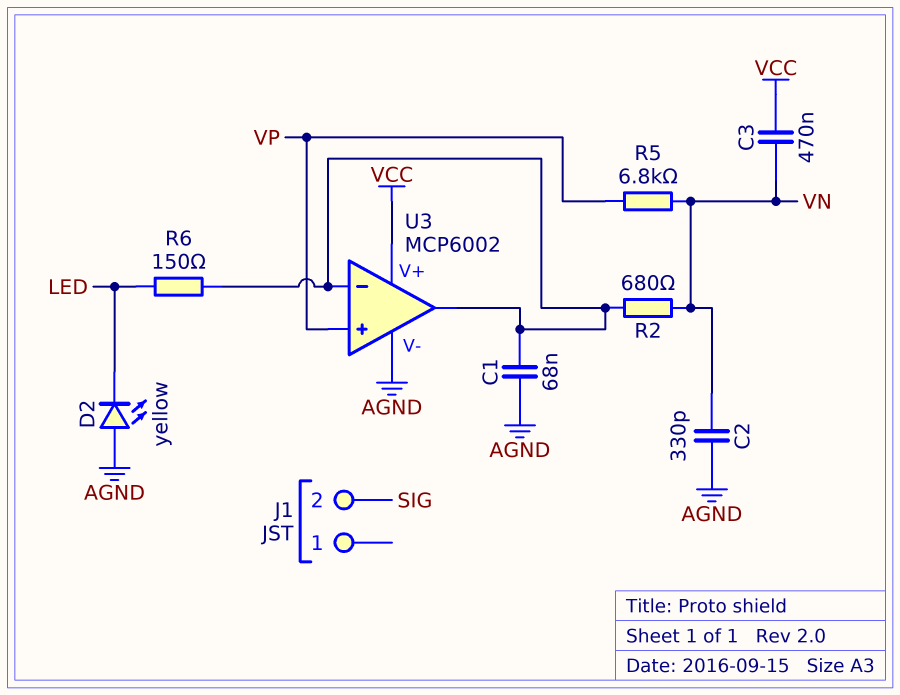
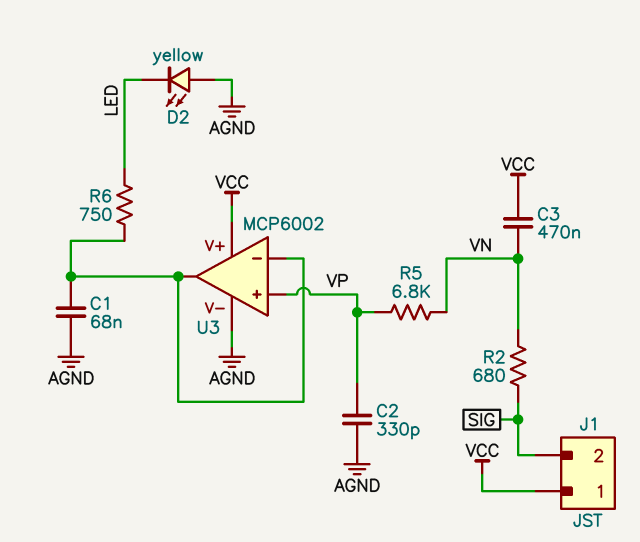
C2: 330pF (AGND, VN) -> 330pF (AGND, VP)
J1 pin 1: none -> VCC
R2: 680 (U3/in-, VN) -> 680 (SIG, VN)
R6: 150 (LED, U3/in-) -> 750 (LED, U3/in-)

